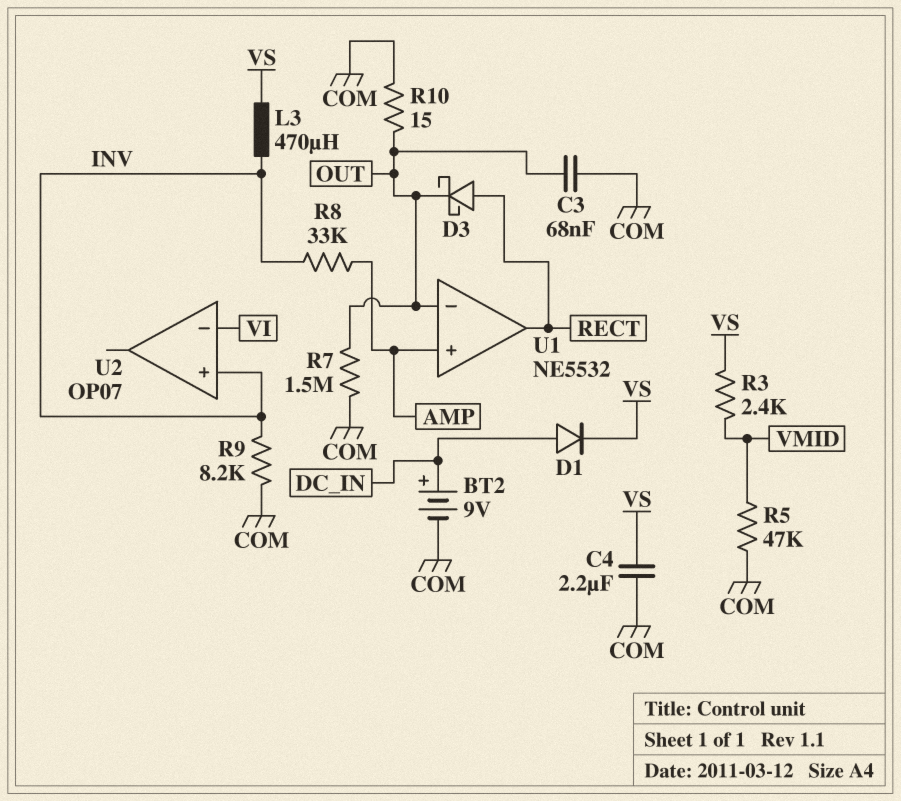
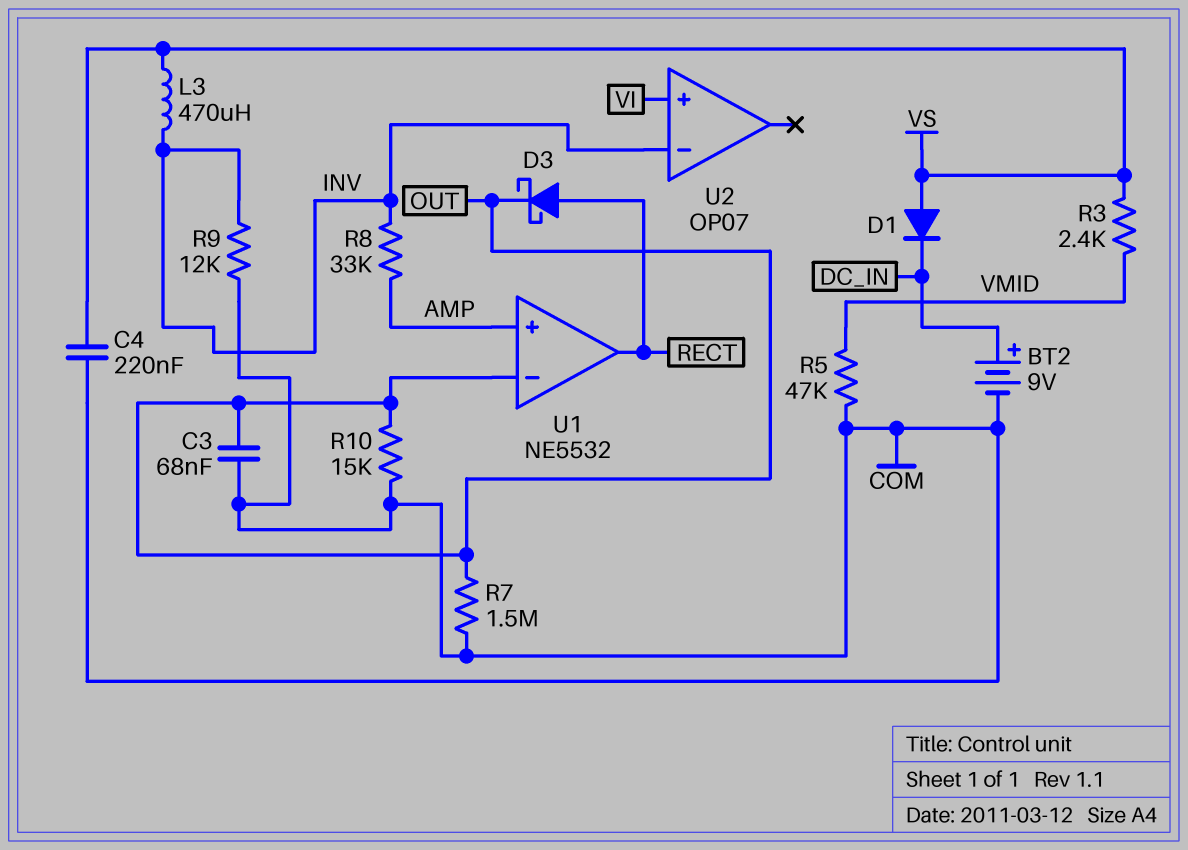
C4: 2.2uF (COM, VS) -> 220nF (COM, VS)
D1: diode (A DC_IN, K VS) -> diode (A VS, K DC_IN)
R9: 8.2k (COM, INV) -> 12k (COM, INV)
R10: 15 (COM, OUT) -> 15k (COM, OUT)
U2 pin in+: INV -> VI
U2 pin in-: VI -> INV

